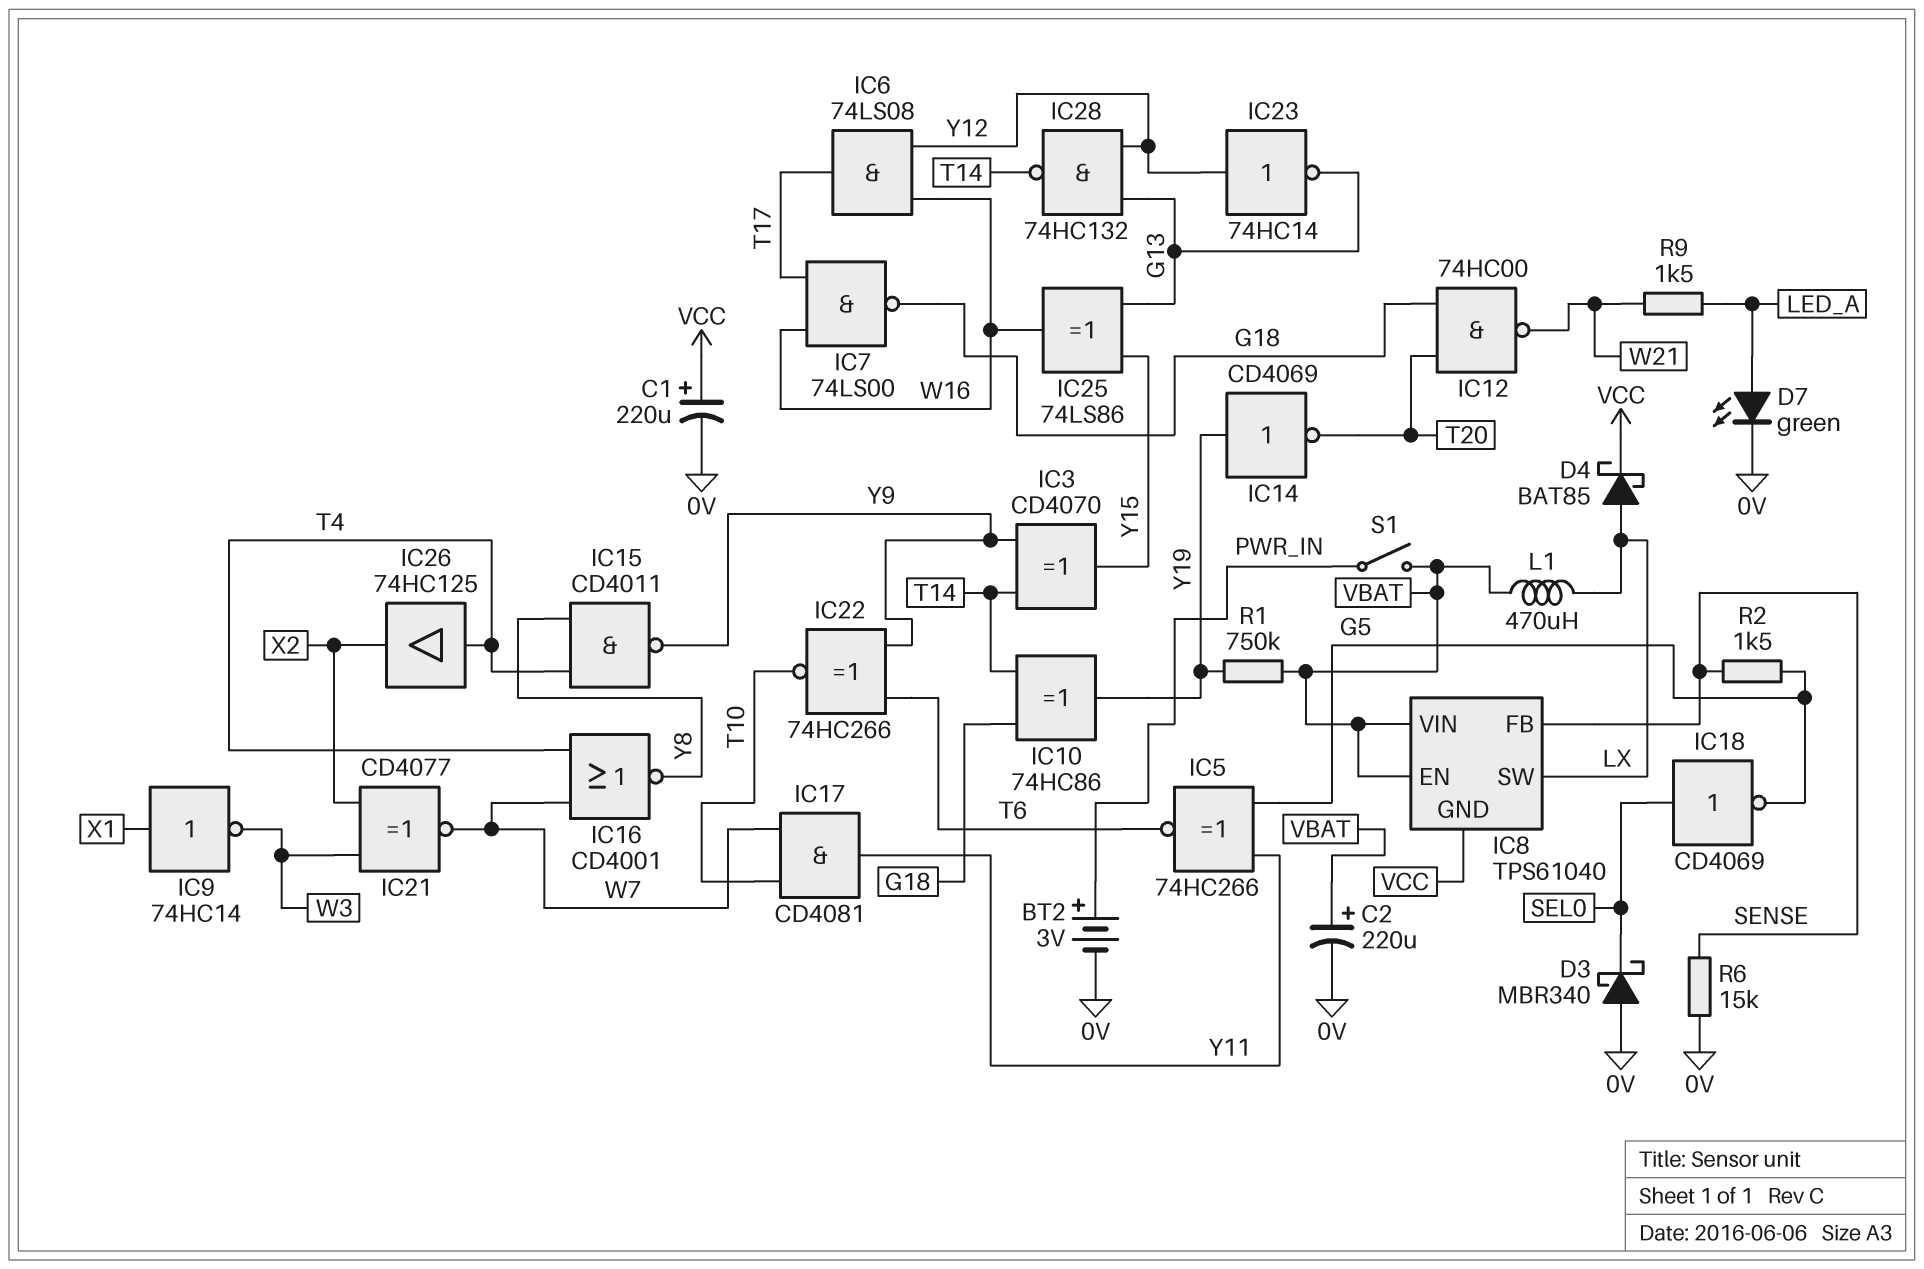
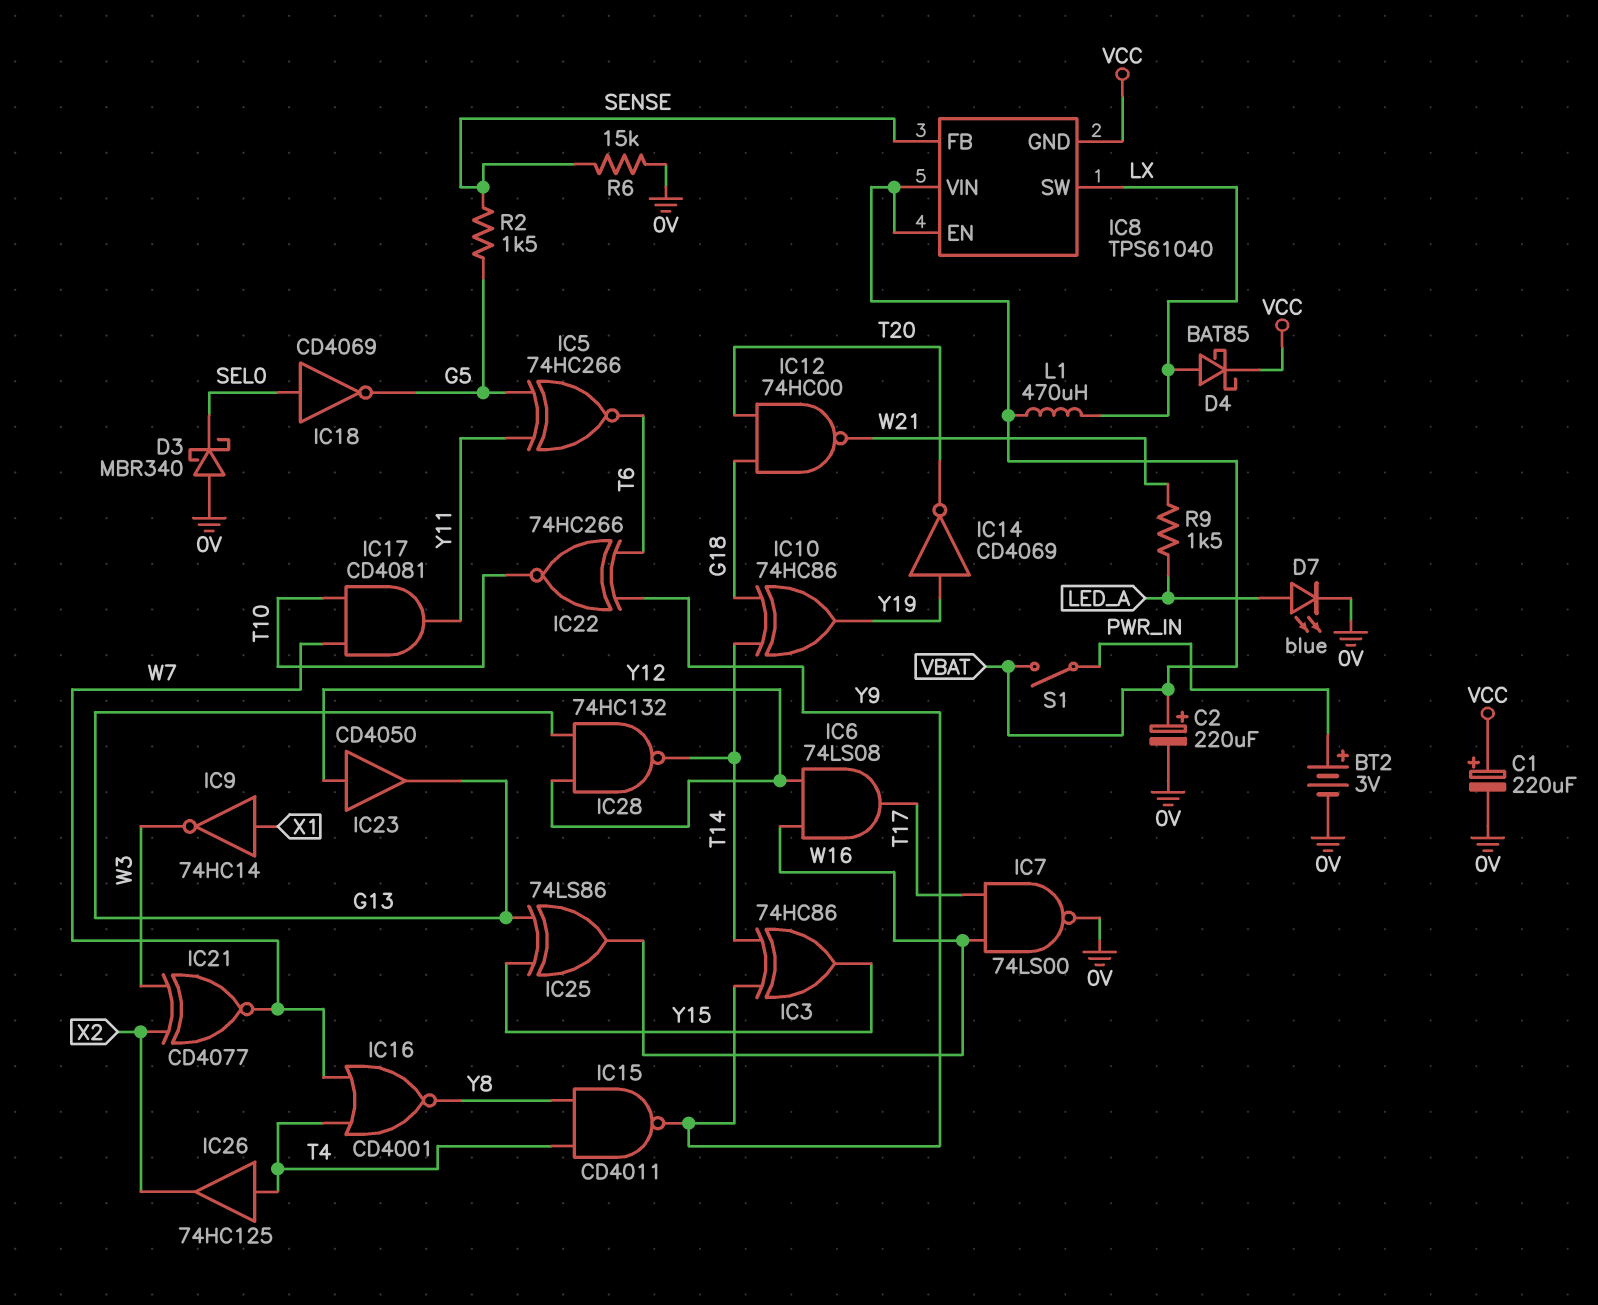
D7: LED green (A LED_A, K 0V) -> LED blue (A LED_A, K 0V)
IC3: XOR CD4070 (in T14, in Y9, out Y15) -> XOR 74HC86 (in T14, in Y9, out Y15)
IC7: NAND 74LS00 (in T17, in W16, out G18) -> NAND 74LS00 (in T17, in W16, out 0V)
IC23: NOT 74HC14 (in Y12, out G13) -> buffer CD4050 (in Y12, out G13)
R1: 750k (VBAT, Y19) -> none

